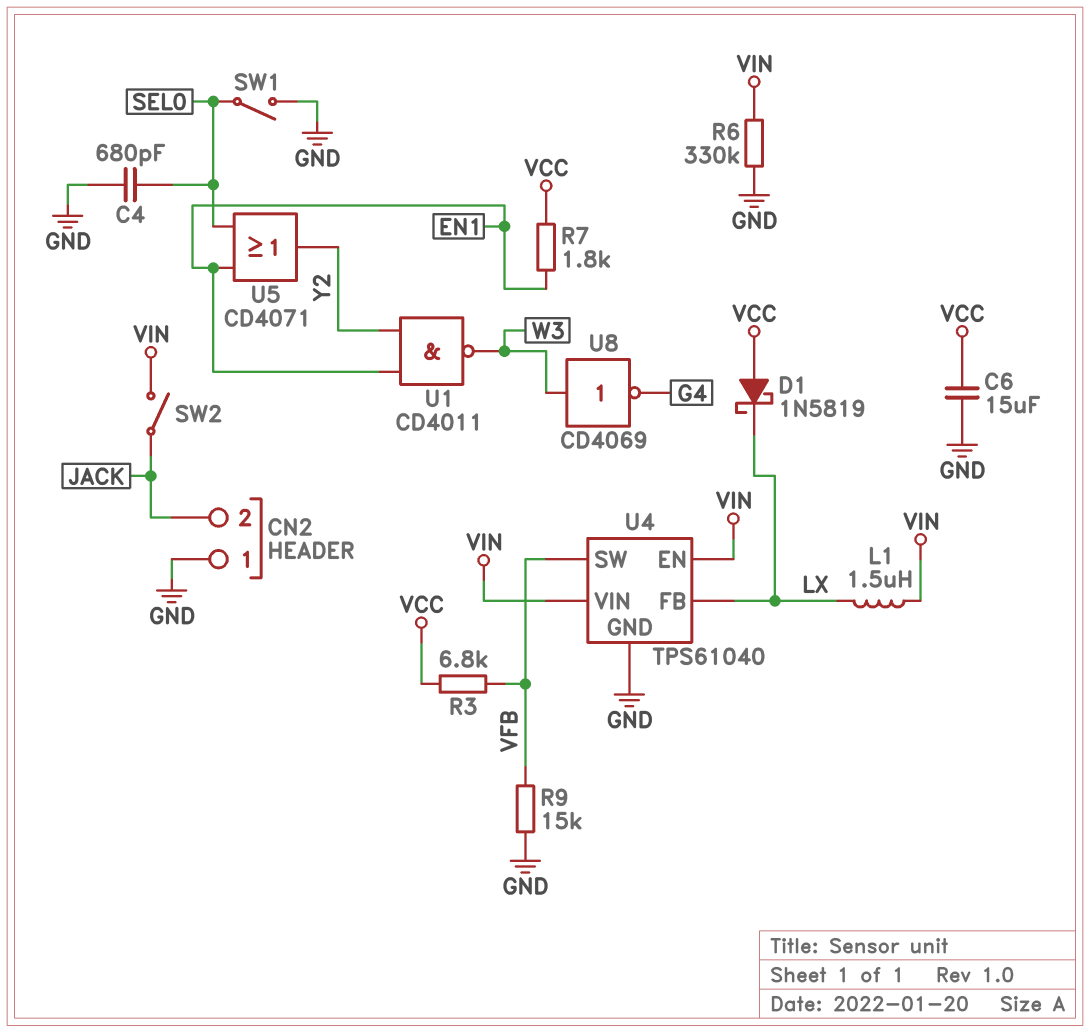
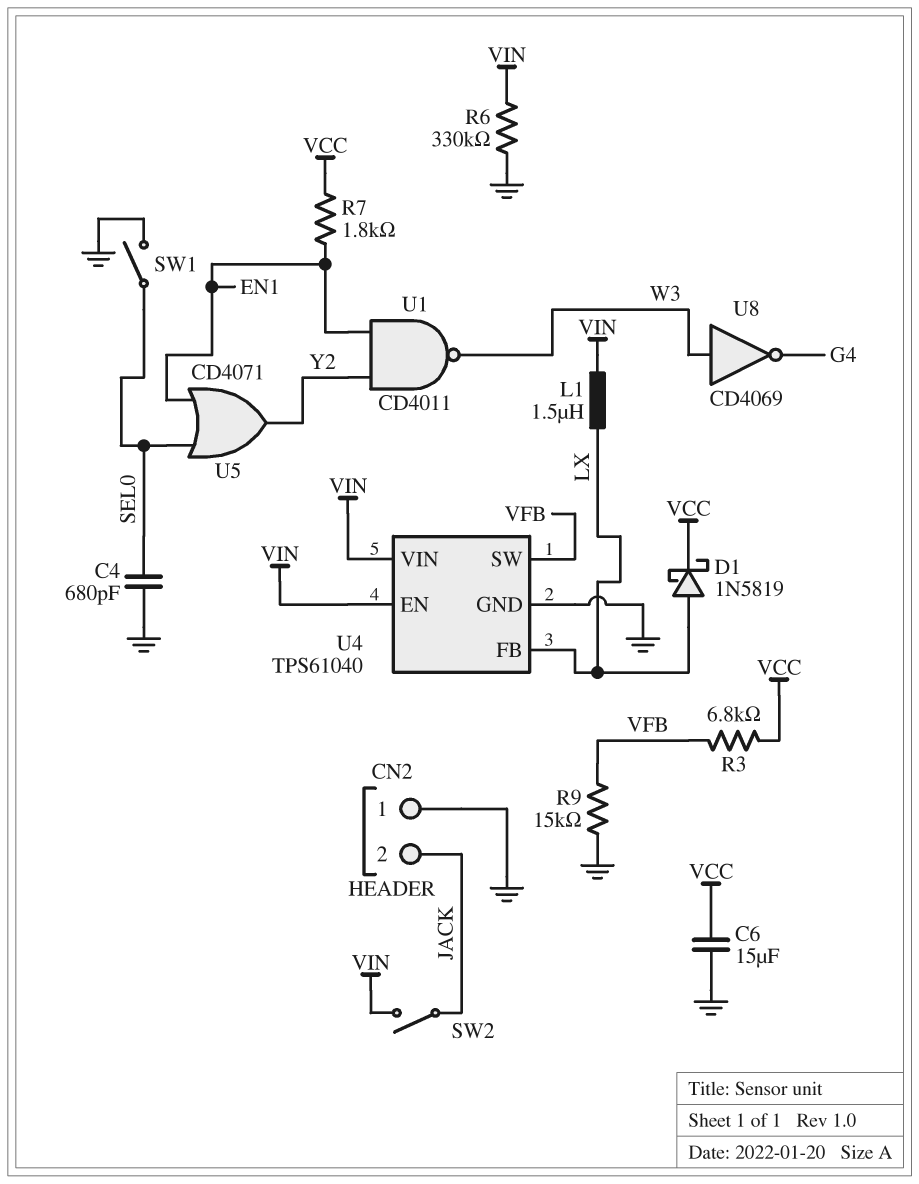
D1: schottky 1N5819 (A VCC, K LX) -> schottky 1N5819 (A LX, K VCC)

